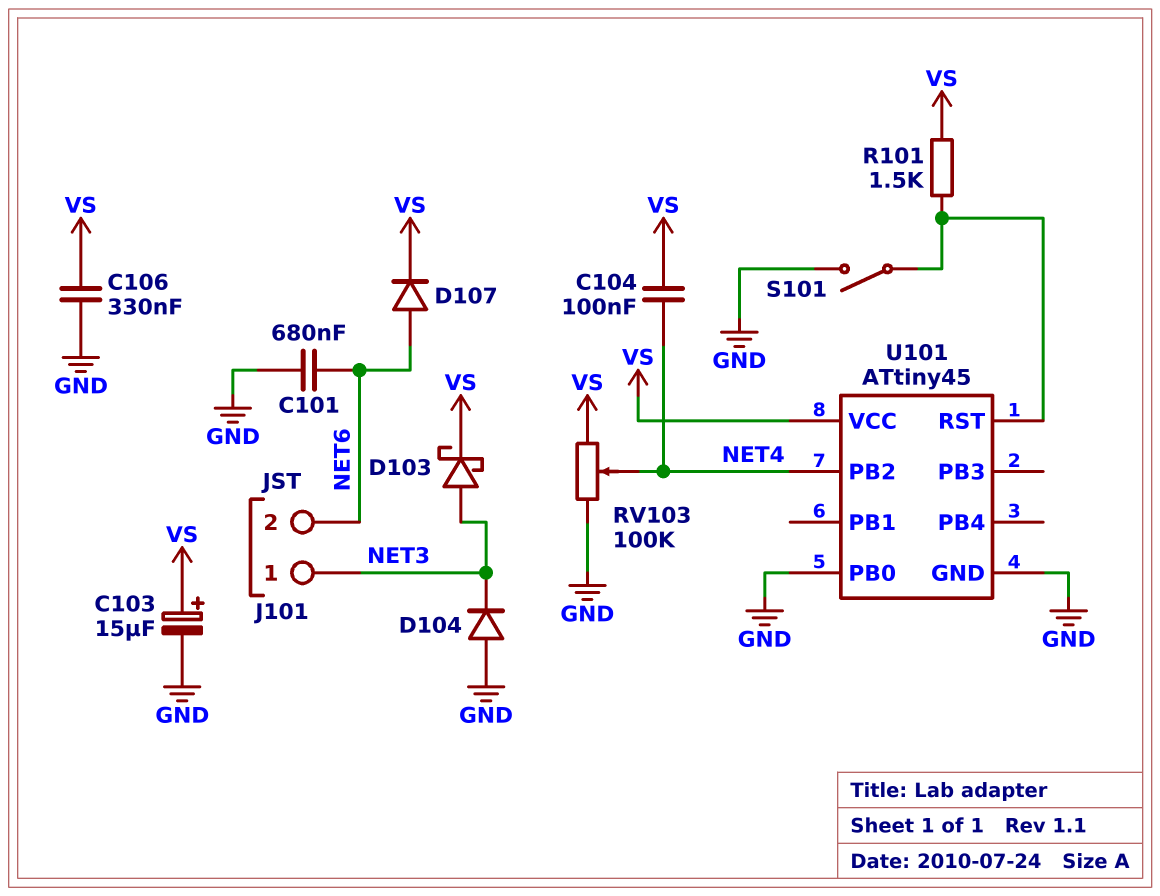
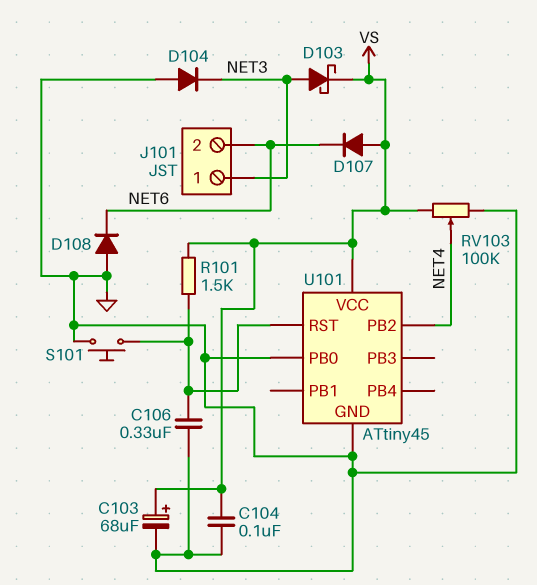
C101: 680nF (GND, NET6) -> none
C103: 15uF (plus VS, minus GND) -> 68uF (plus VS, minus GND)
C104: 100nF (NET4, VS) -> 100nF (GND, VS)
C106: 330nF (GND, VS) -> 330nF (GND, U101/RST)
D107: diode (A NET6, K VS) -> diode (A VS, K NET6)
D108: none -> diode (A GND, K NET6)
S101: switch (GND, U101/RST) -> button (GND, U101/RST)

